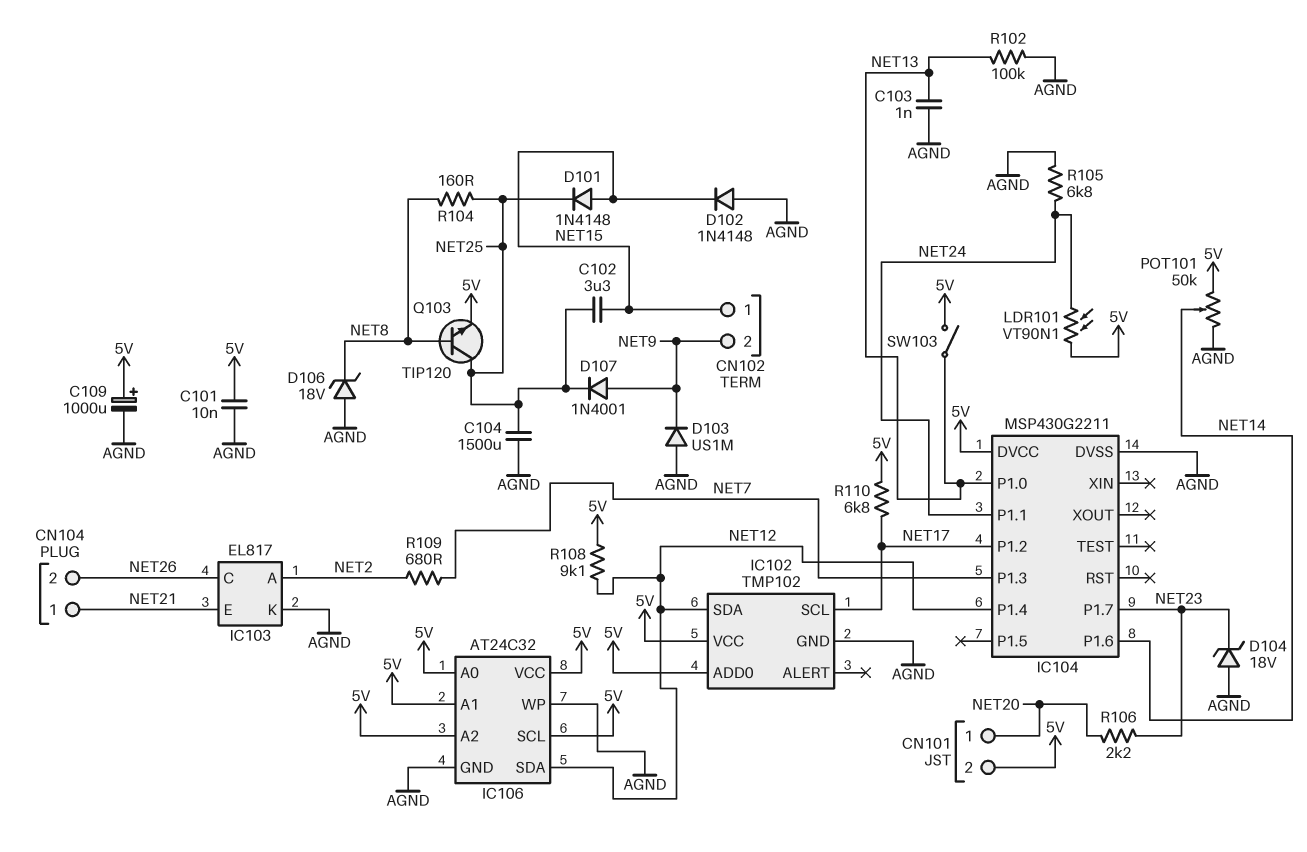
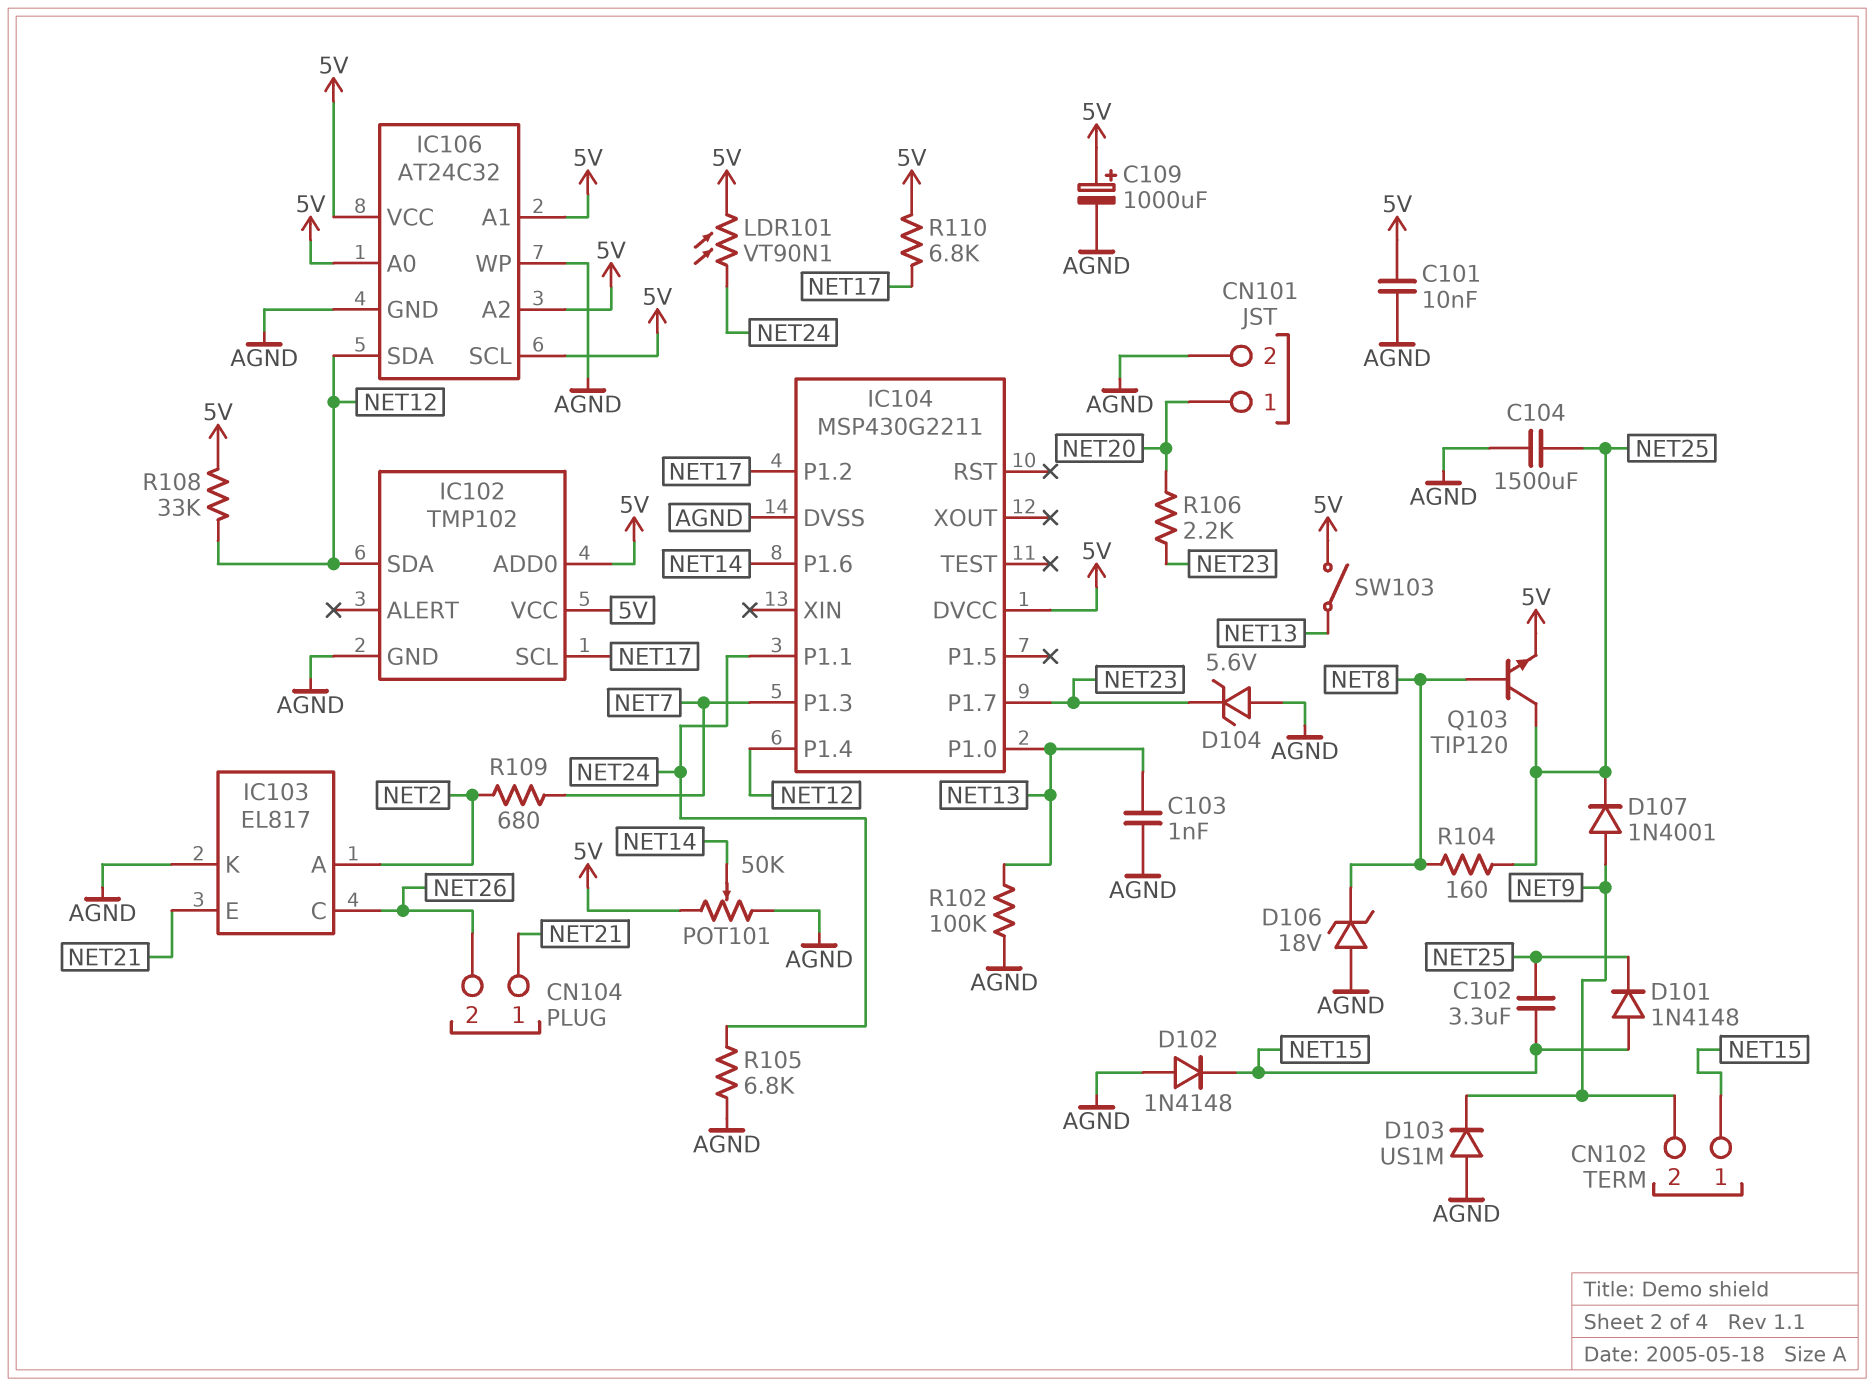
CN101 pin 2: 5V -> AGND
D104: zener 18V (A AGND, K NET23) -> zener 5.6V (A AGND, K NET23)
R108: 9.1k (5V, NET12) -> 33k (5V, NET12)

